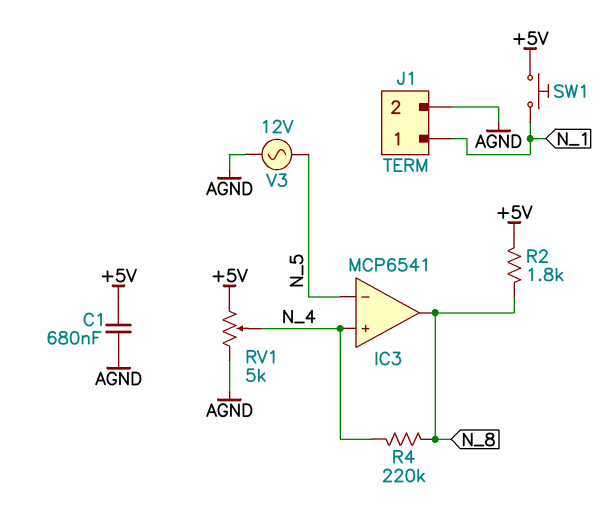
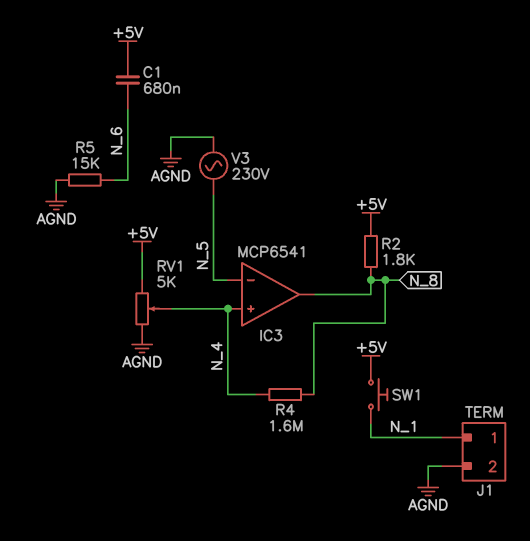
C1: 680nF (+5V, AGND) -> 680nF (+5V, N_6)
R4: 220k (N_4, N_8) -> 1.6M (N_4, N_8)
R5: none -> 15k (AGND, N_6)
V3: AC 12V (AGND, N_5) -> AC 230V (AGND, N_5)

